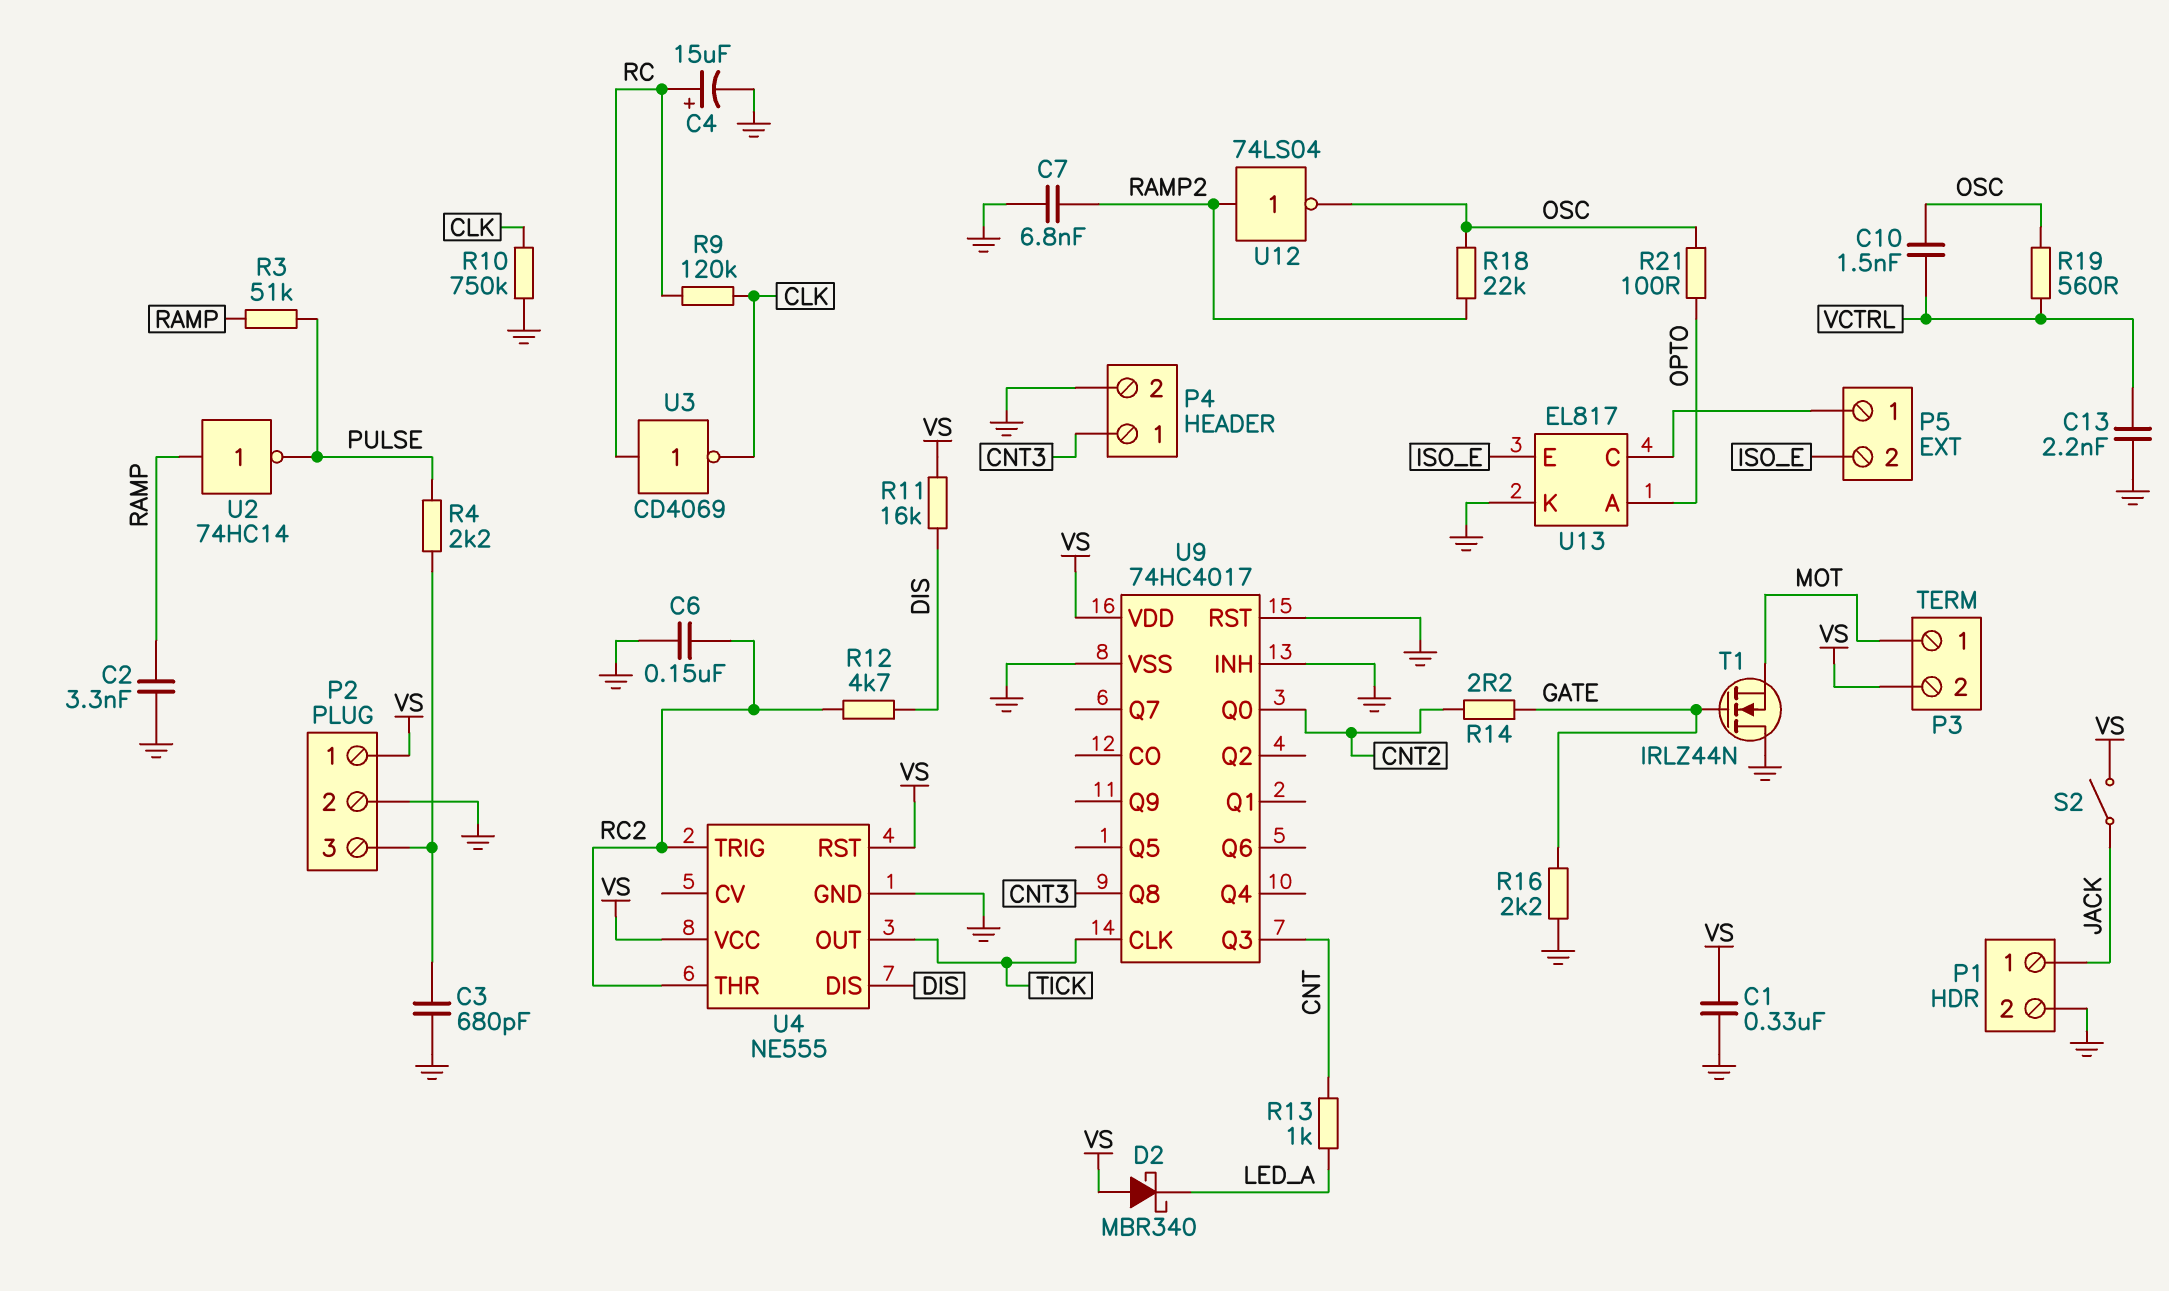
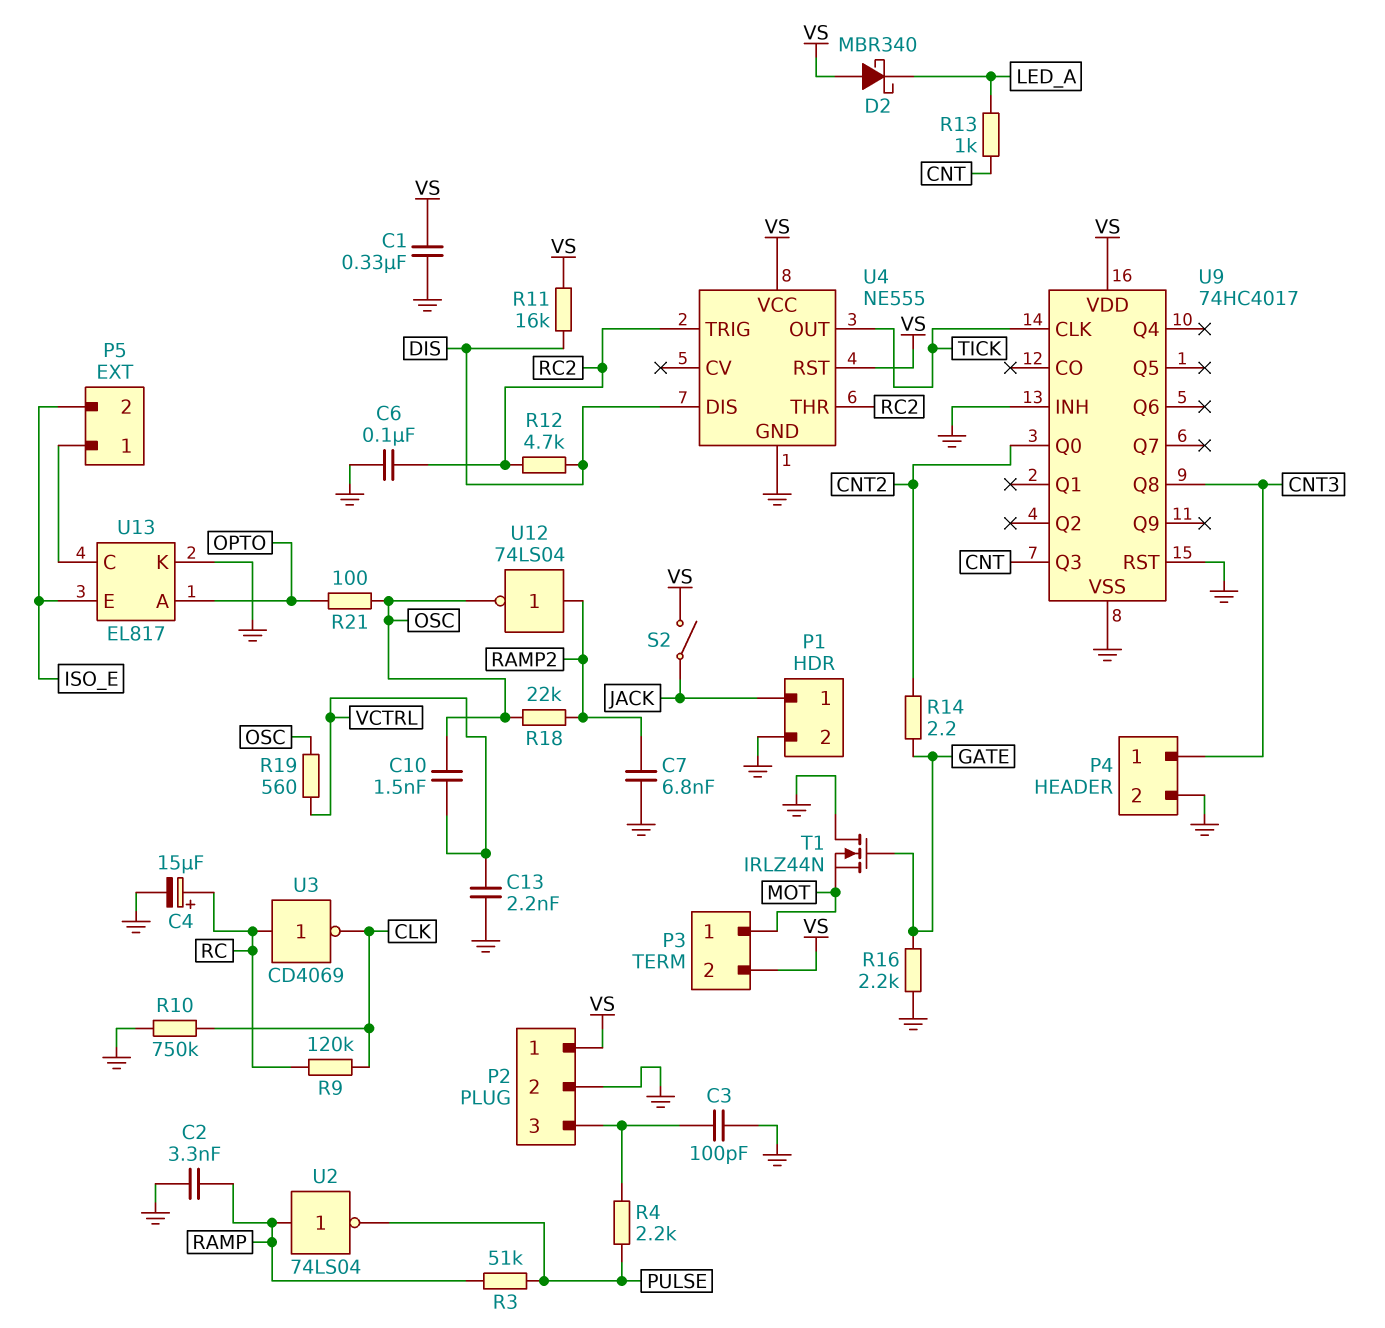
C3: 680pF (GND, P2/3) -> 100pF (GND, P2/3)
C6: 150nF (GND, RC2) -> 100nF (GND, RC2)
U2: NOT 74HC14 (in RAMP, out PULSE) -> NOT 74LS04 (in RAMP, out PULSE)

